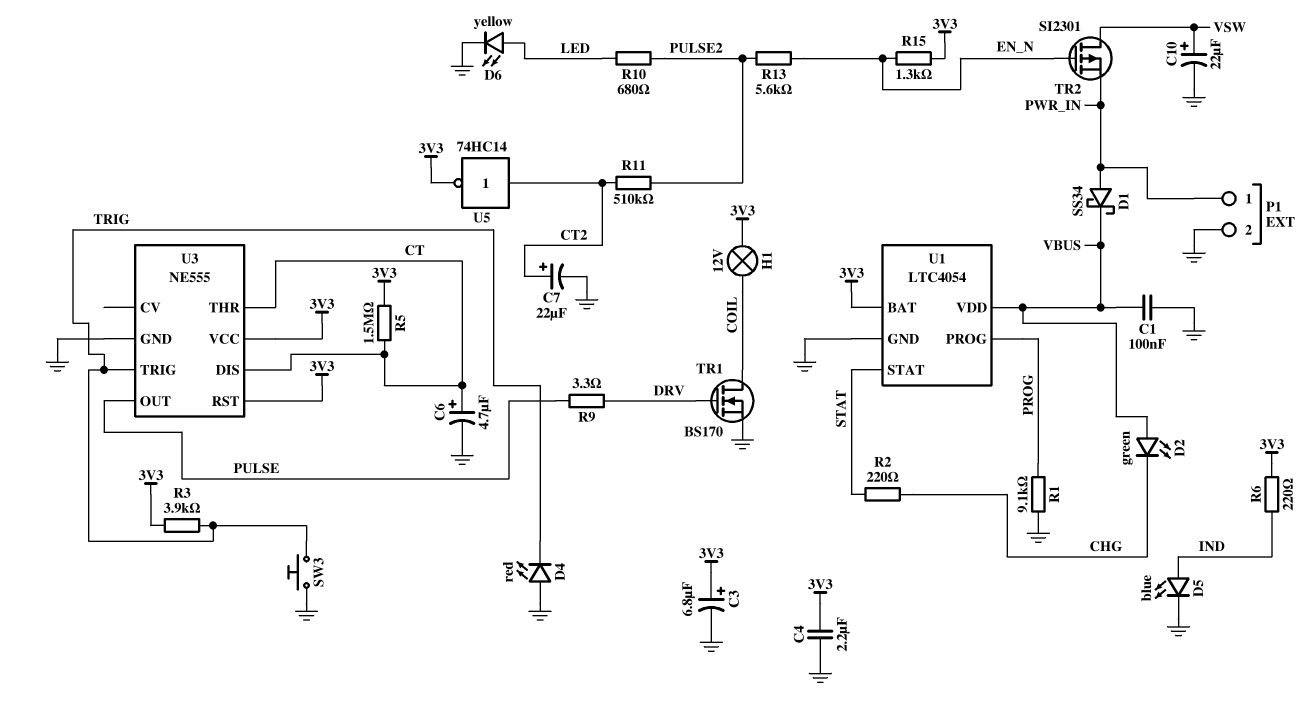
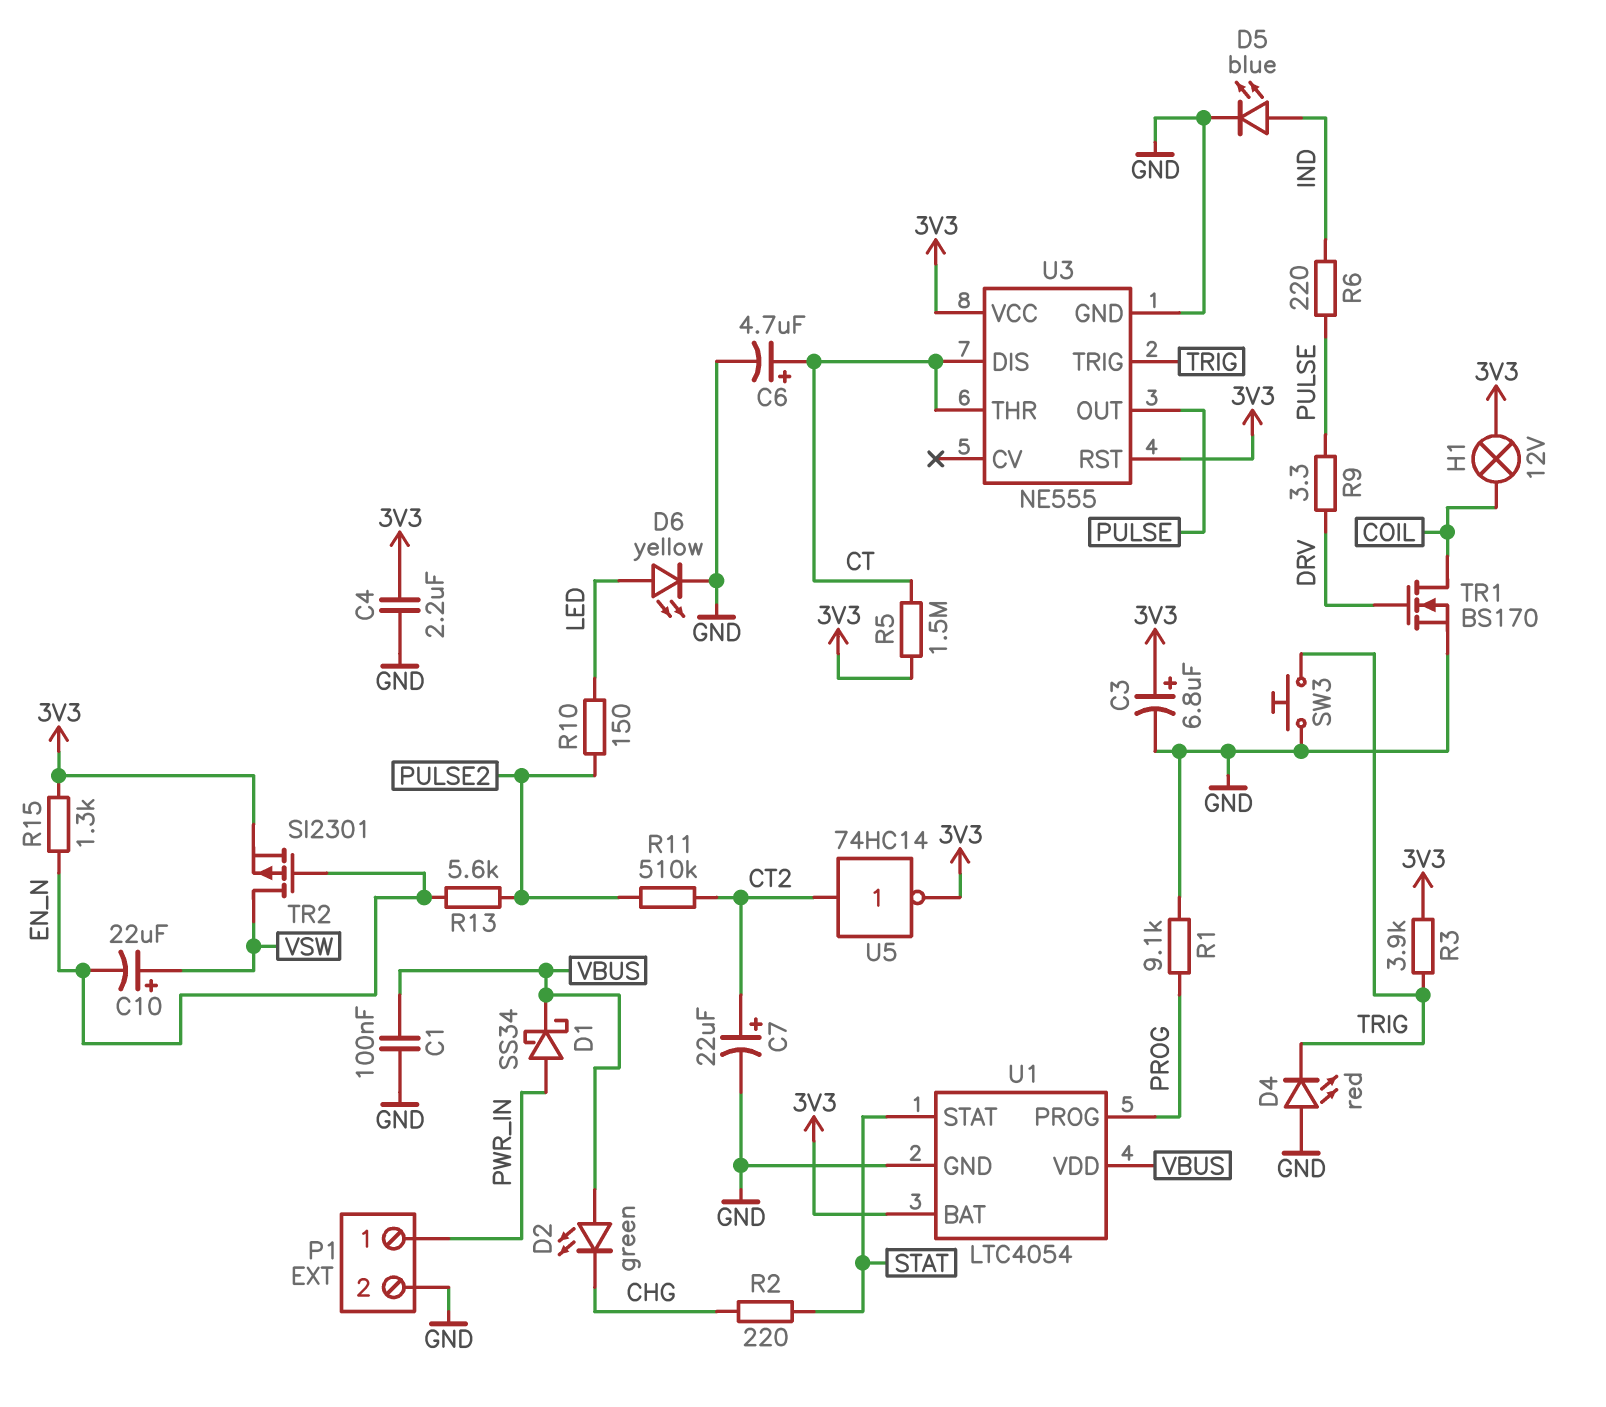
C10: 22uF (plus VSW, minus GND) -> 22uF (plus VSW, minus EN_N)
R6: 220 (3V3, IND) -> 220 (IND, PULSE)
R10: 680 (LED, PULSE2) -> 150 (LED, PULSE2)
TR2: PMOS SI2301 (G EN_N, D VSW, S PWR_IN) -> PMOS SI2301 (G EN_N, D VSW, S 3V3)

